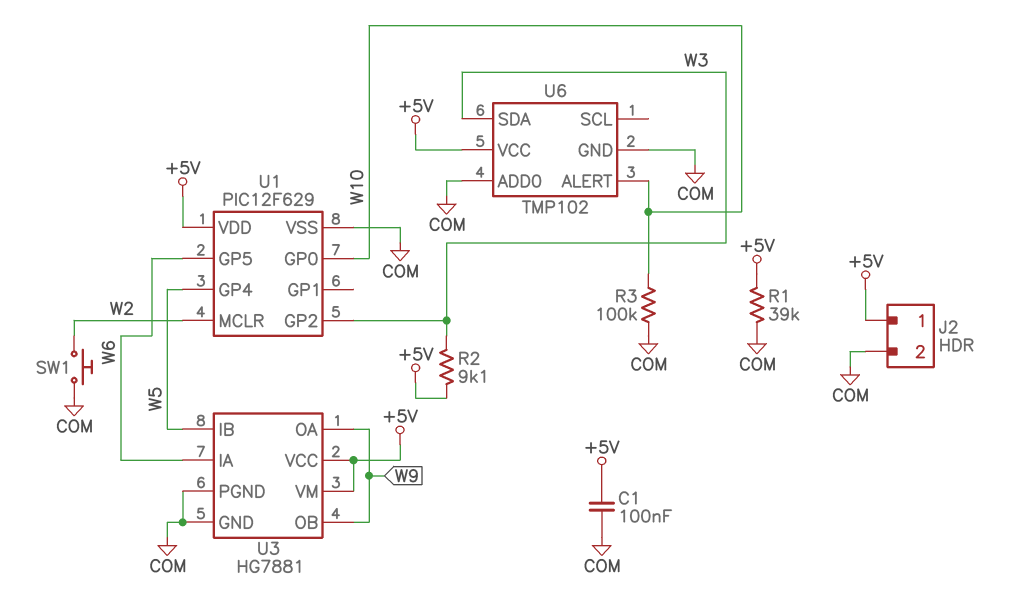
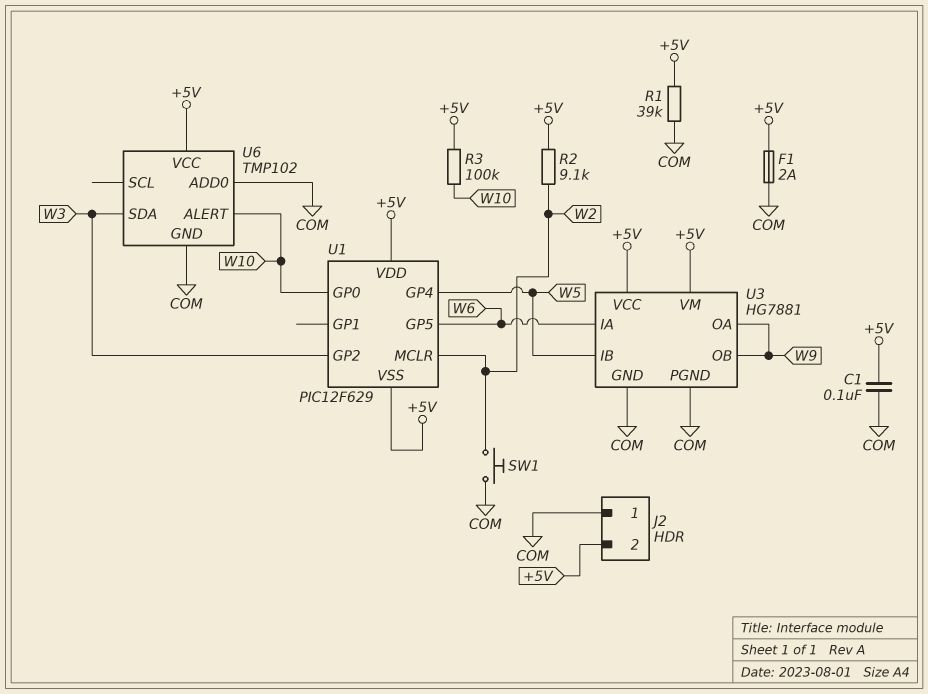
F1: none -> 2A (+5V, COM)
J2 pin 1: +5V -> COM
J2 pin 2: COM -> +5V
R2: 9.1k (+5V, W3) -> 9.1k (+5V, W2)
R3: 100k (COM, W10) -> 100k (+5V, W10)
U1 pin VSS: COM -> +5V

